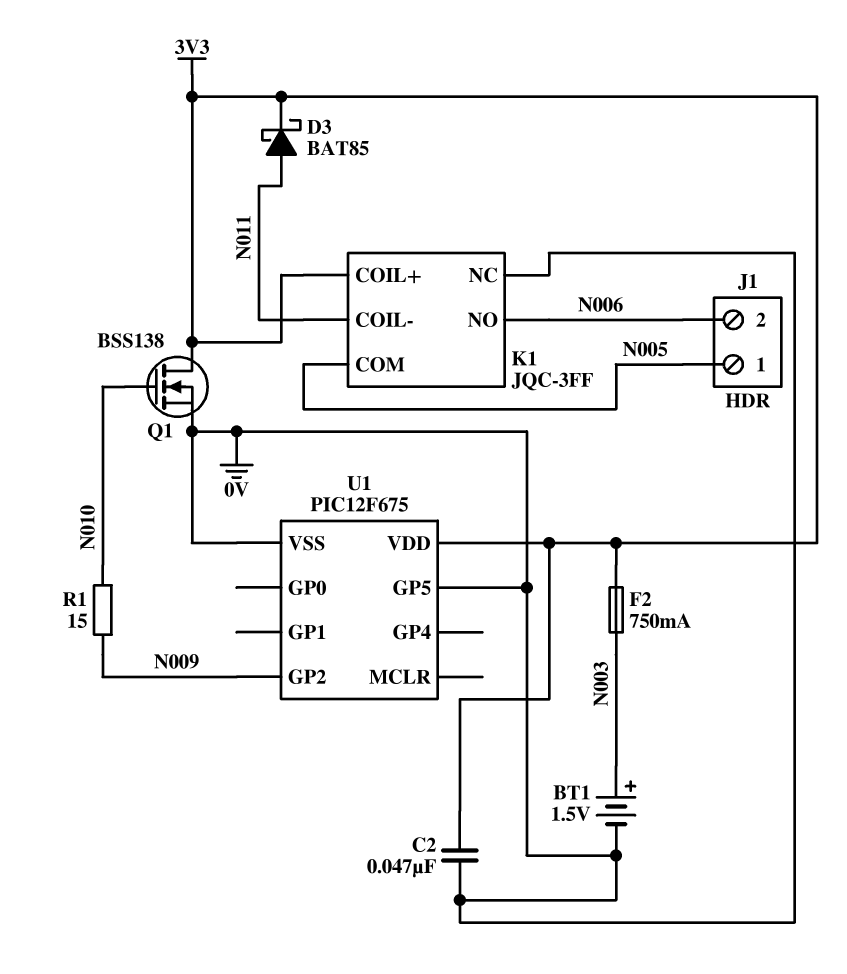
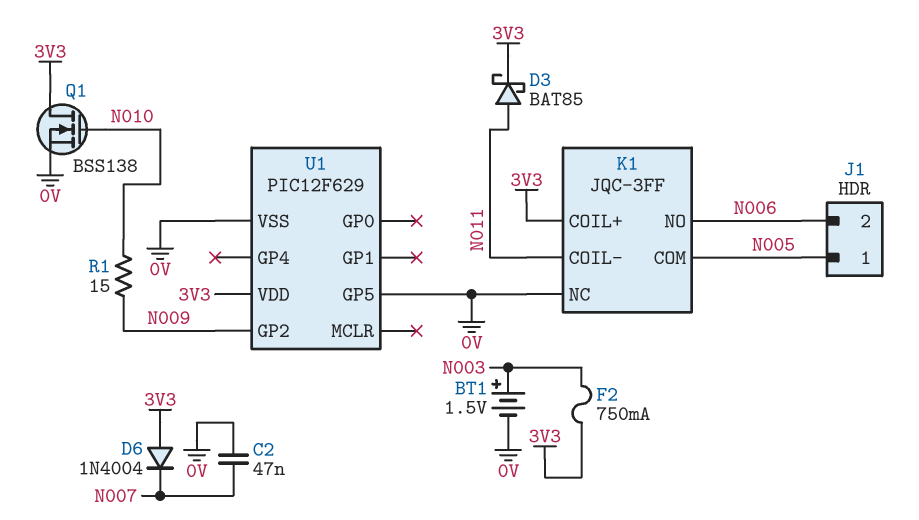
C2: 47nF (0V, 3V3) -> 47nF (0V, N007)
D6: none -> diode 1N4004 (A 3V3, K N007)
U1: PIC12F675 -> PIC12F629

